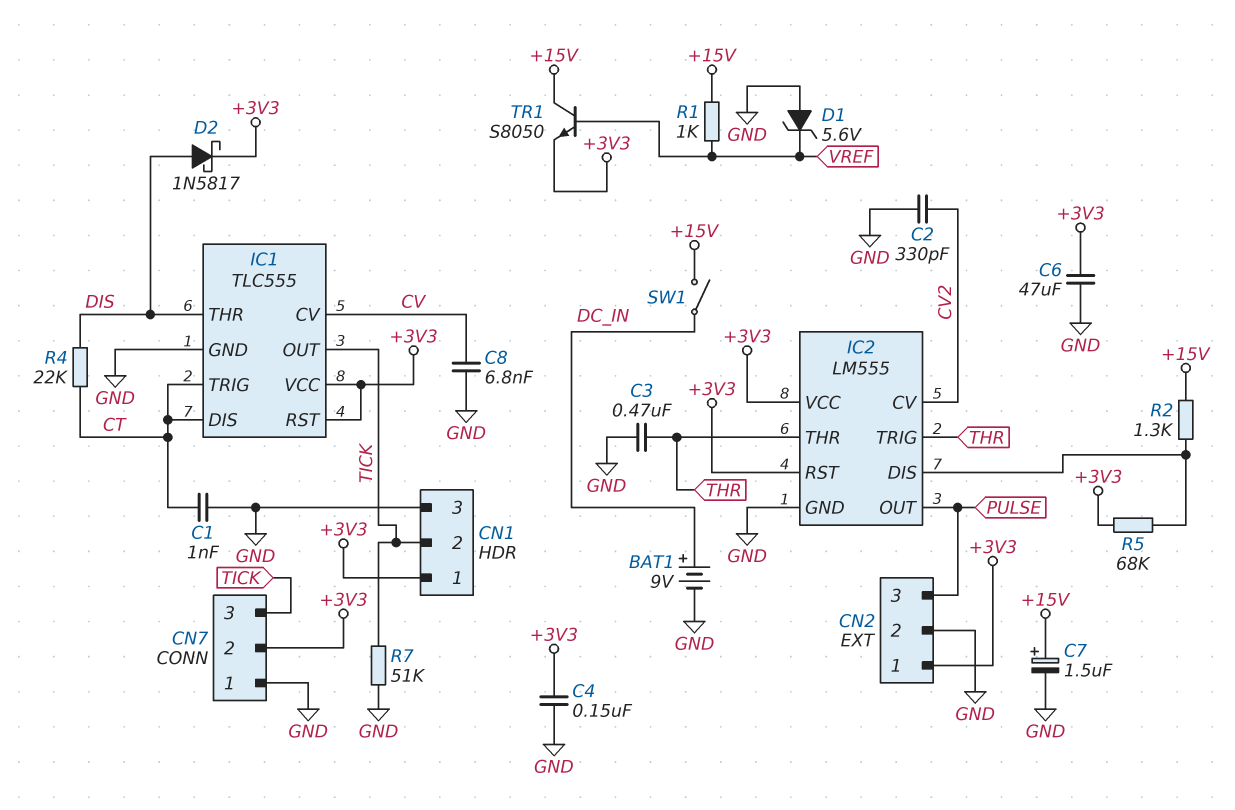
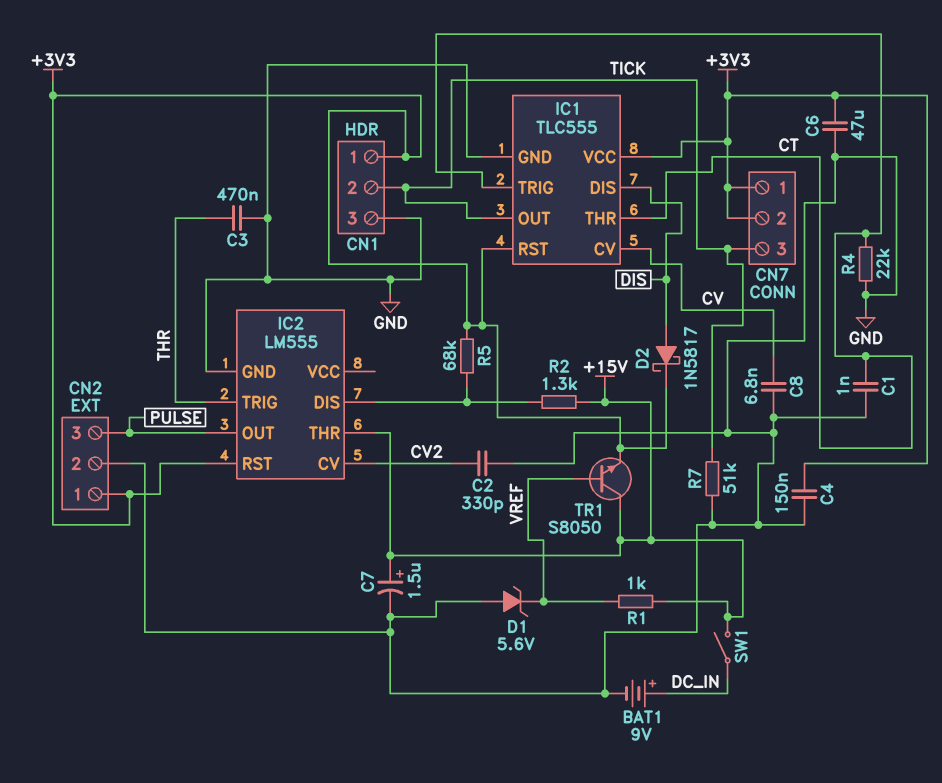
CN7 pin 1: GND -> +3V3
IC1 pin DIS: CT -> DIS
IC1 pin THR: DIS -> CT
IC2 pin THR: THR -> +15V
IC2 pin VCC: +3V3 -> none
R4: 22k (CT, DIS) -> 22k (CT, GND)

